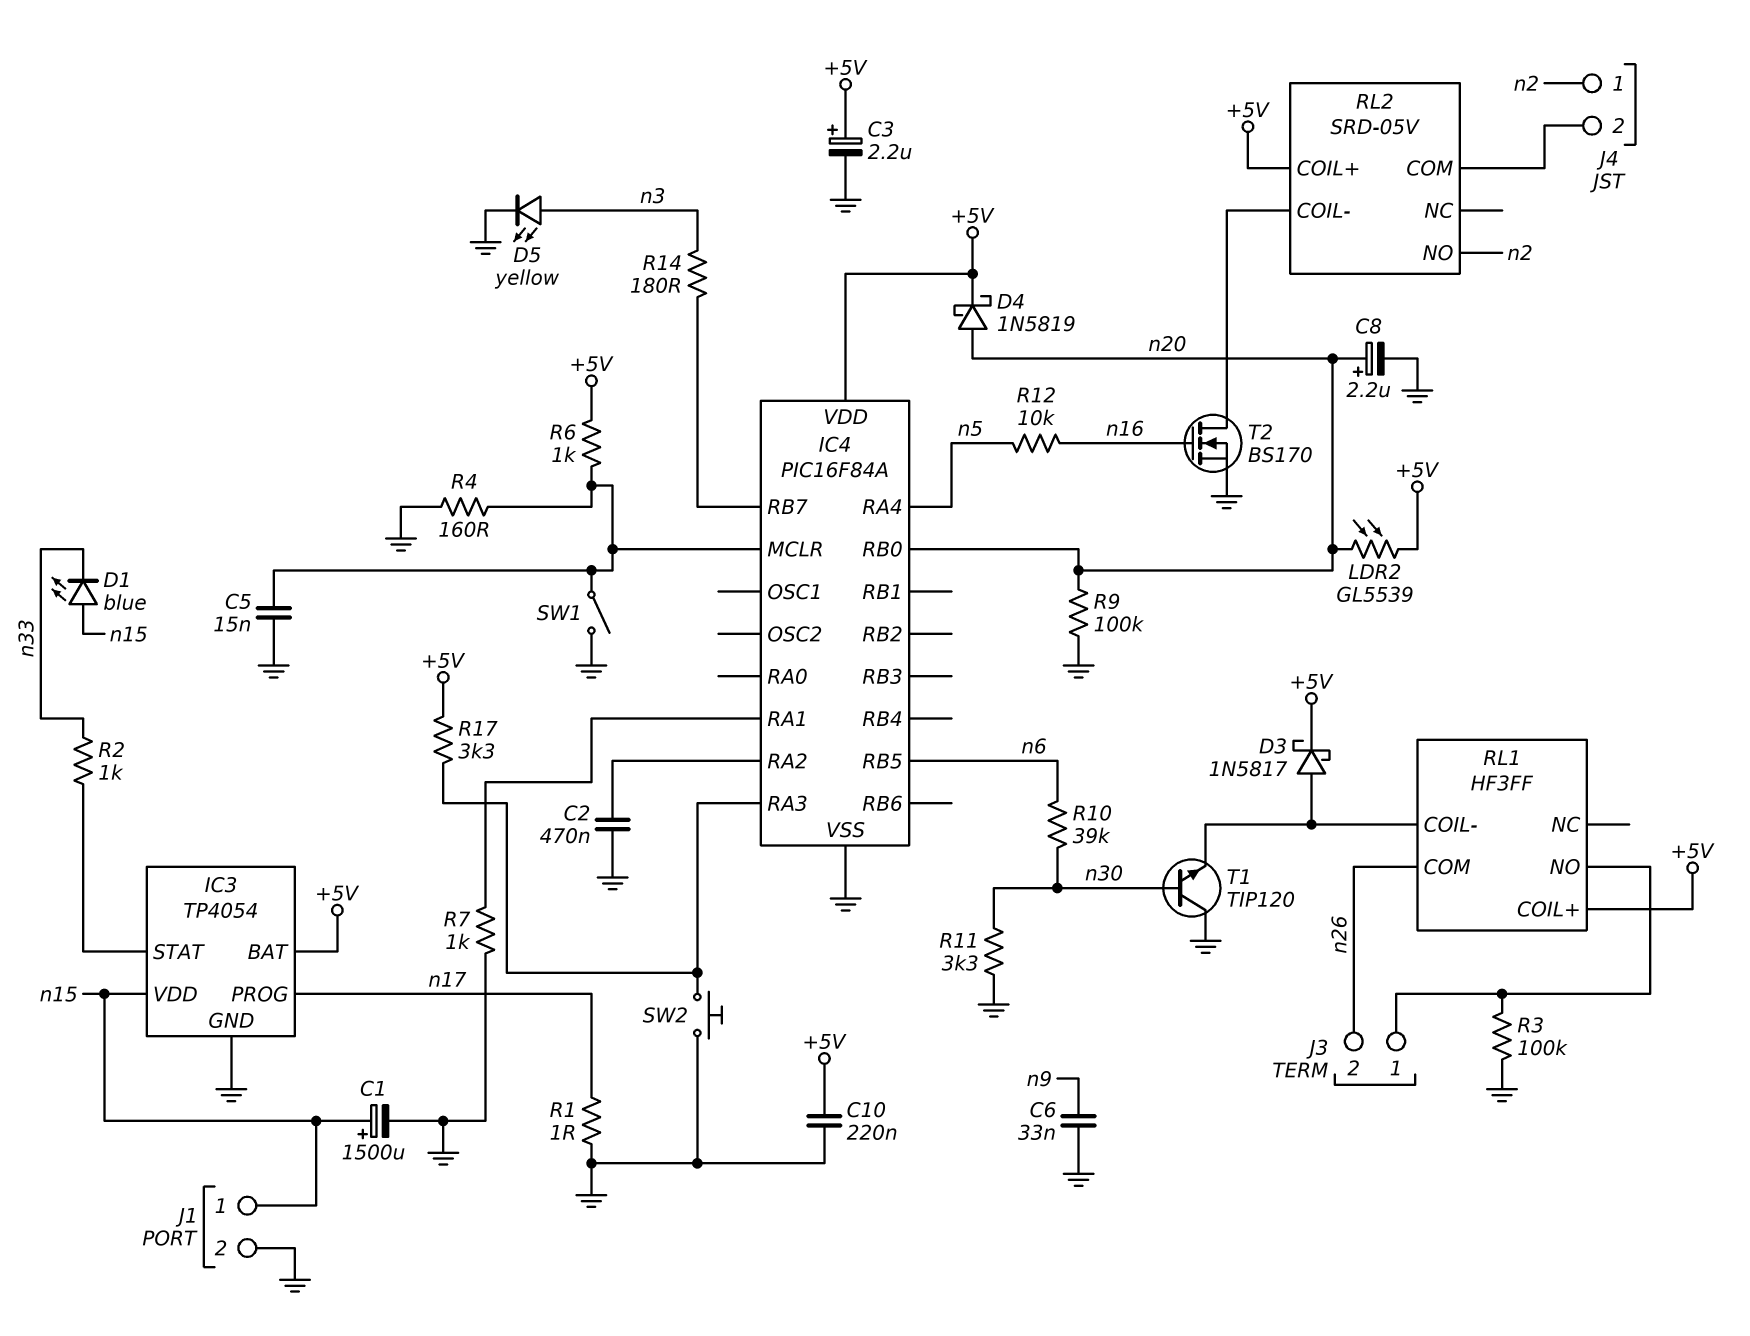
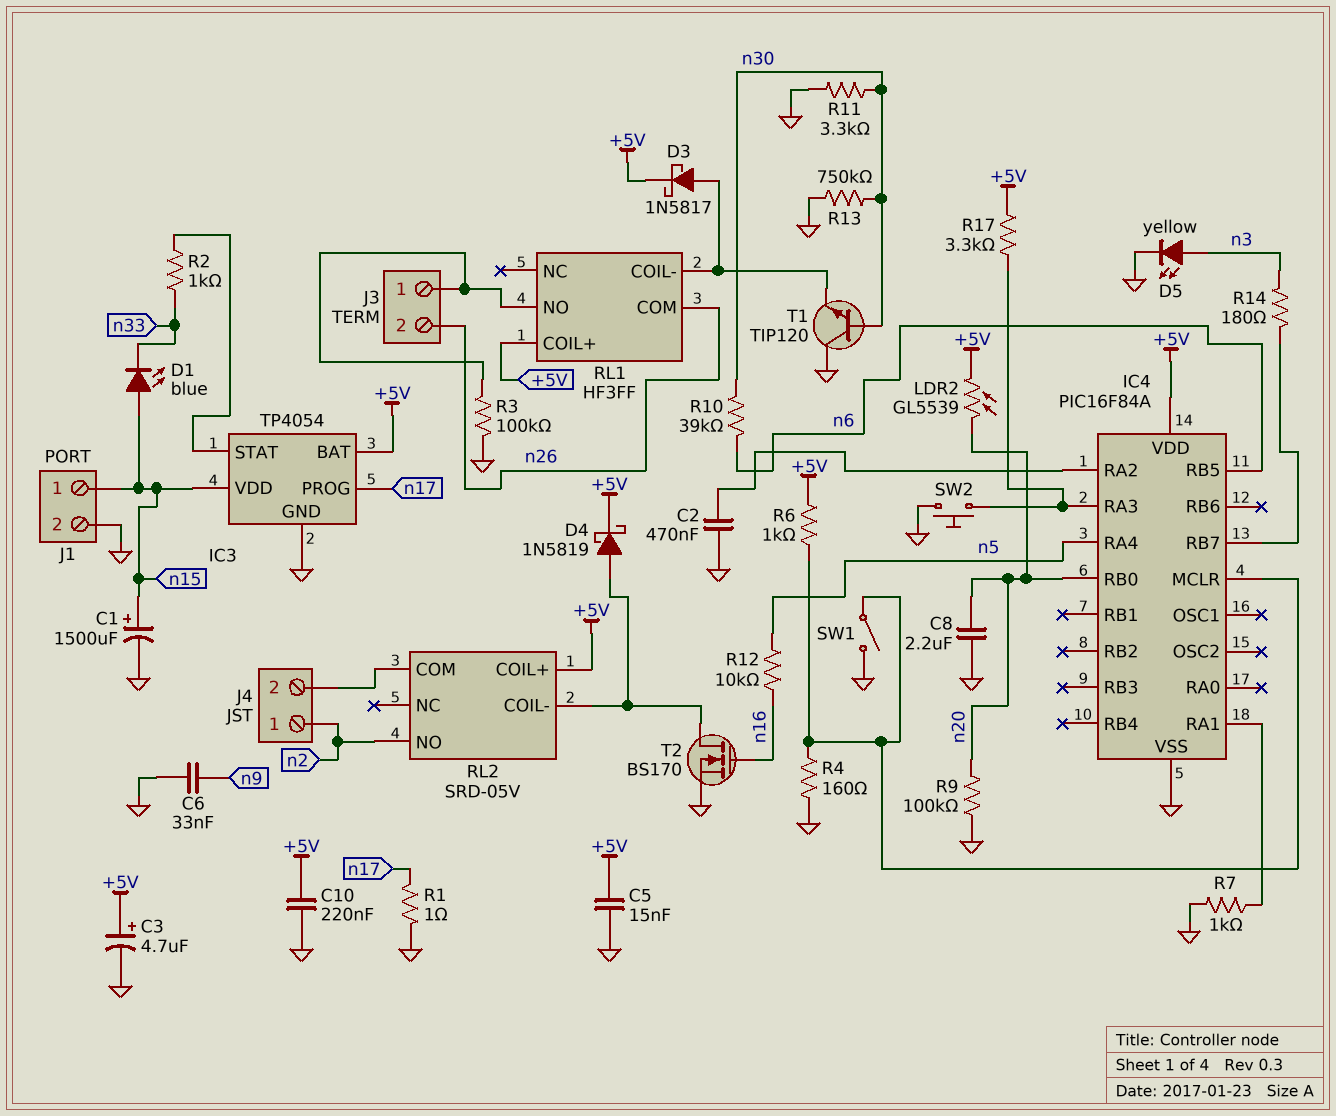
C3: 2.2uF (plus +5V, minus GND) -> 4.7uF (plus +5V, minus GND)
C5: 15nF (GND, IC4/MCLR) -> 15nF (+5V, GND)
C8: 2.2uF (plus n20, minus GND) -> 2.2uF (GND, n20)
D4: schottky 1N5819 (A n20, K +5V) -> schottky 1N5819 (A RL2/COIL-, K +5V)
R13: none -> 750k (GND, n30)

